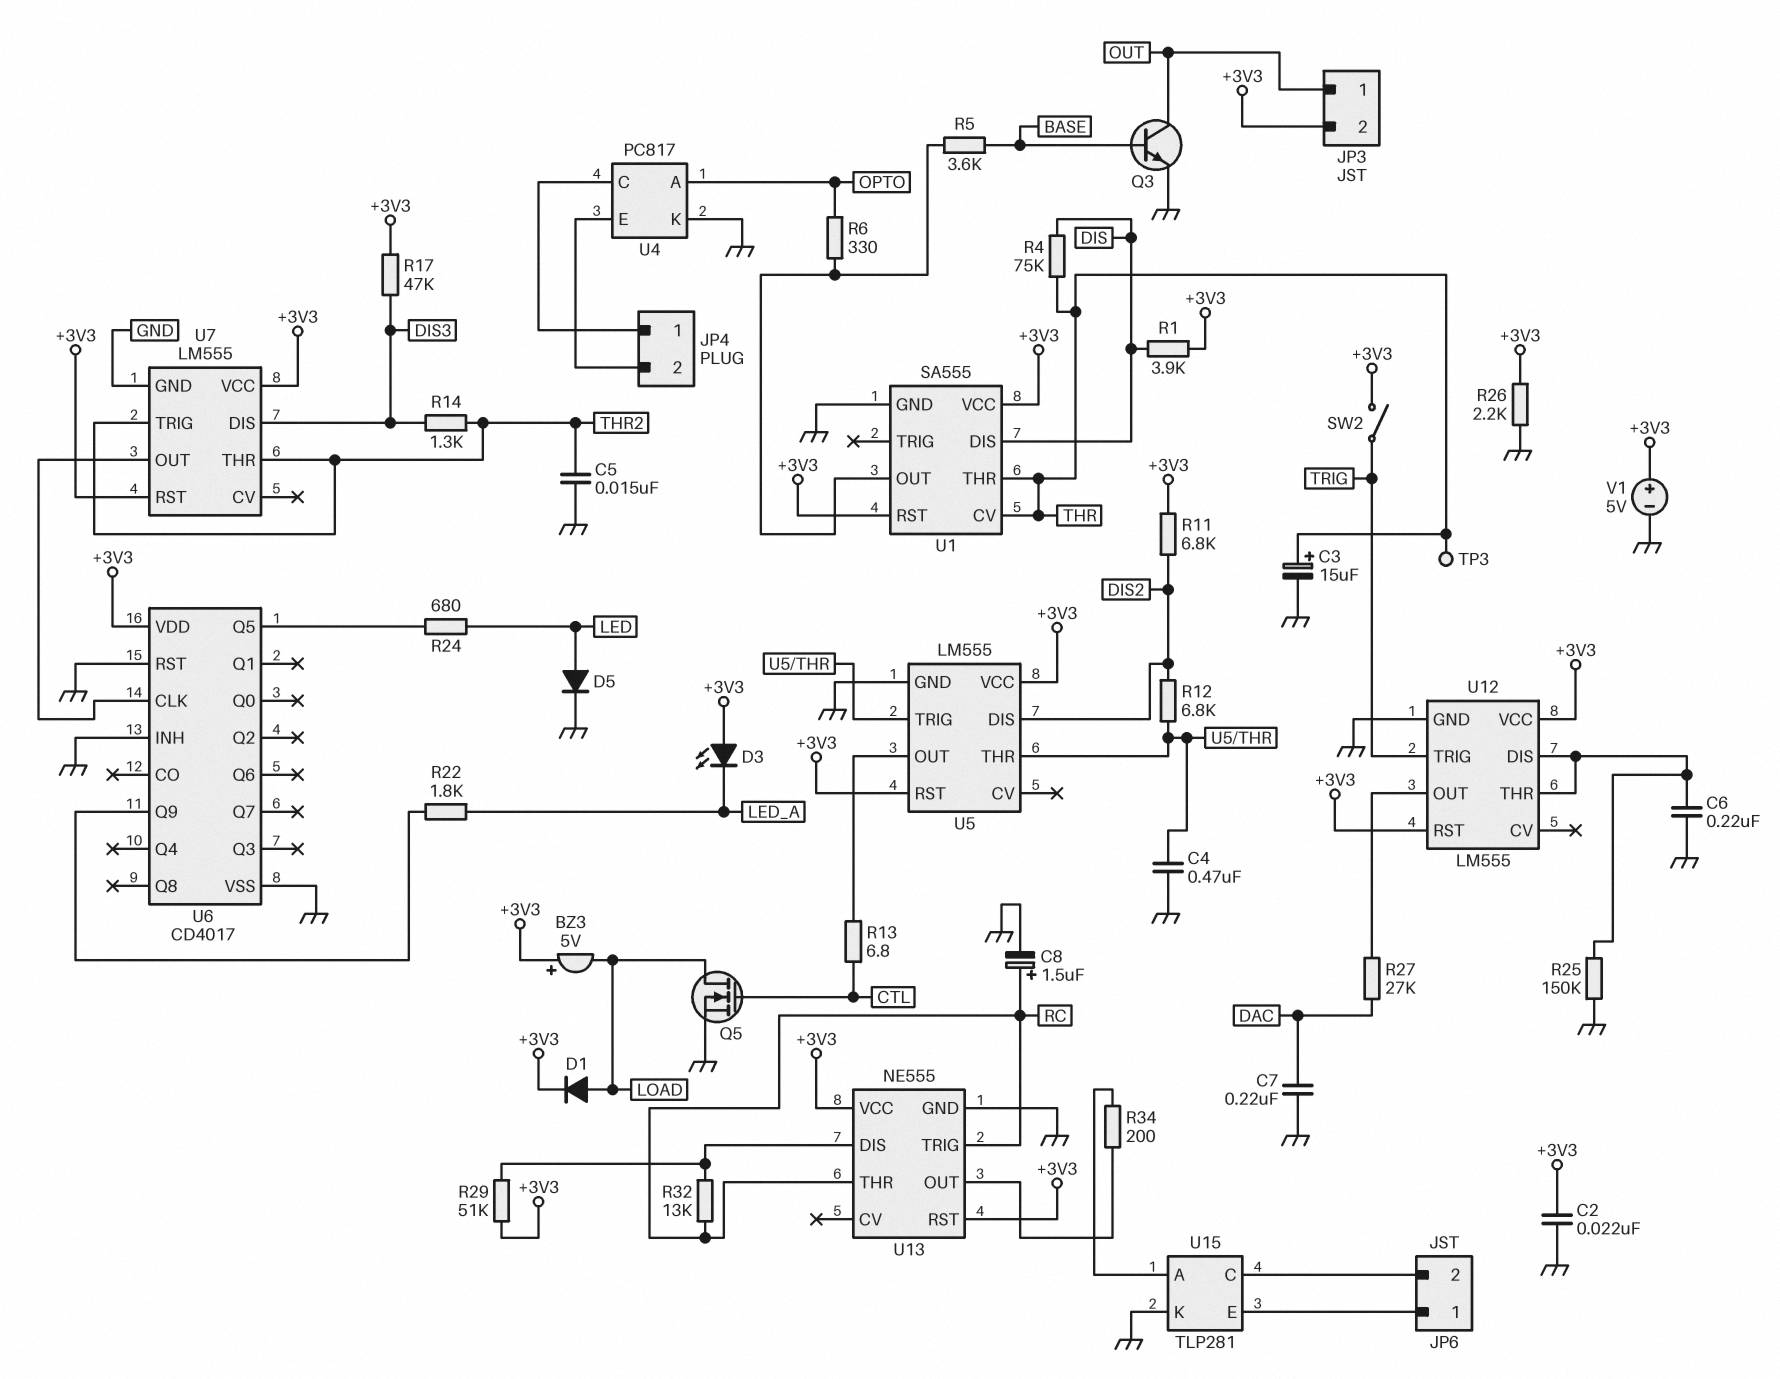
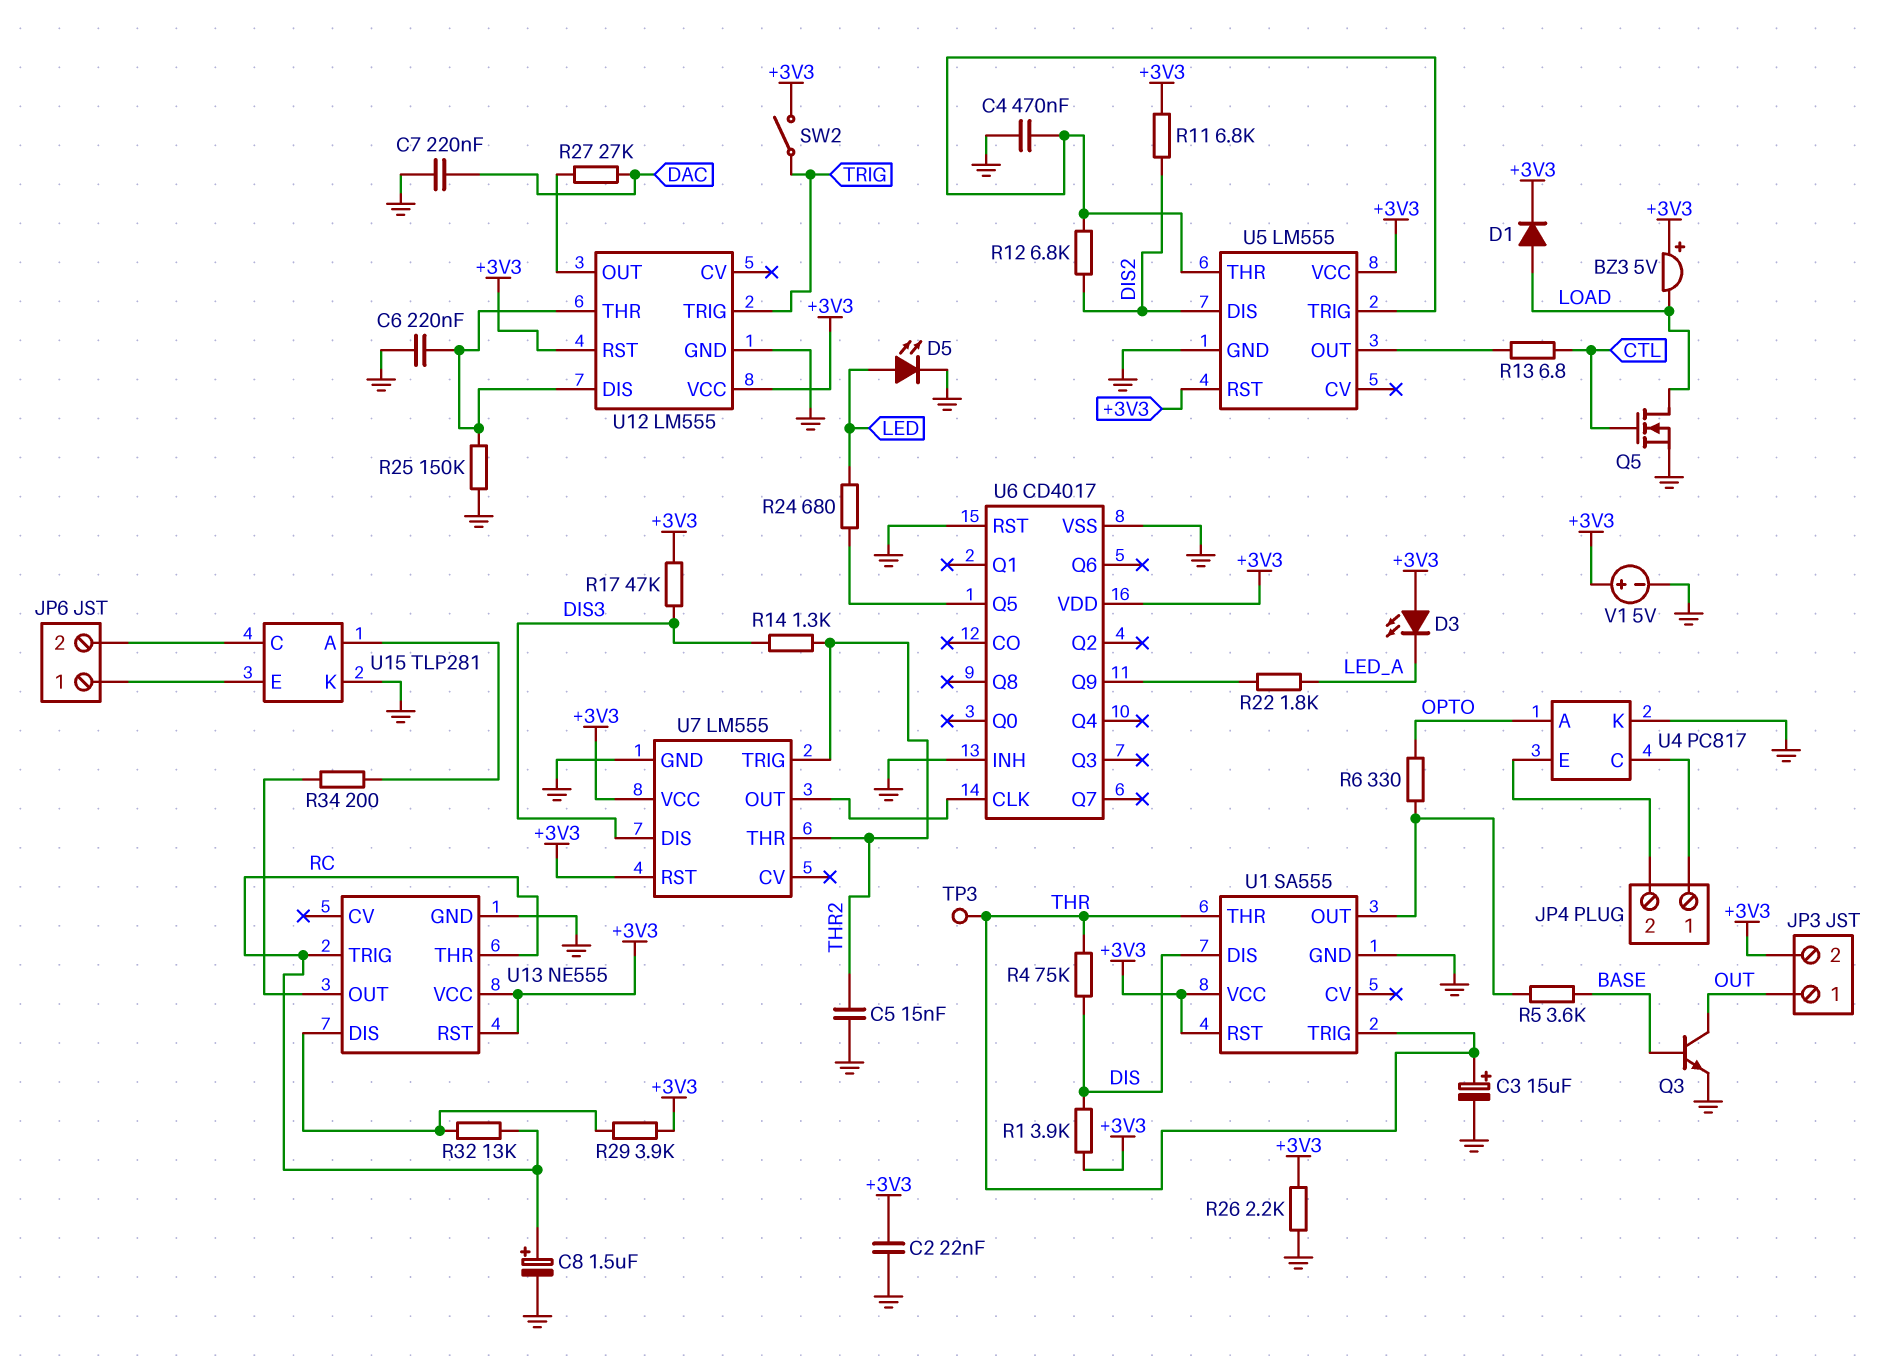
D5: diode (A LED, K GND) -> LED (A LED, K GND)
R29: 51k (+3V3, U13/DIS) -> 3.9k (+3V3, U13/DIS)
U1 pin CV: THR -> none
U1 pin TRIG: none -> THR

